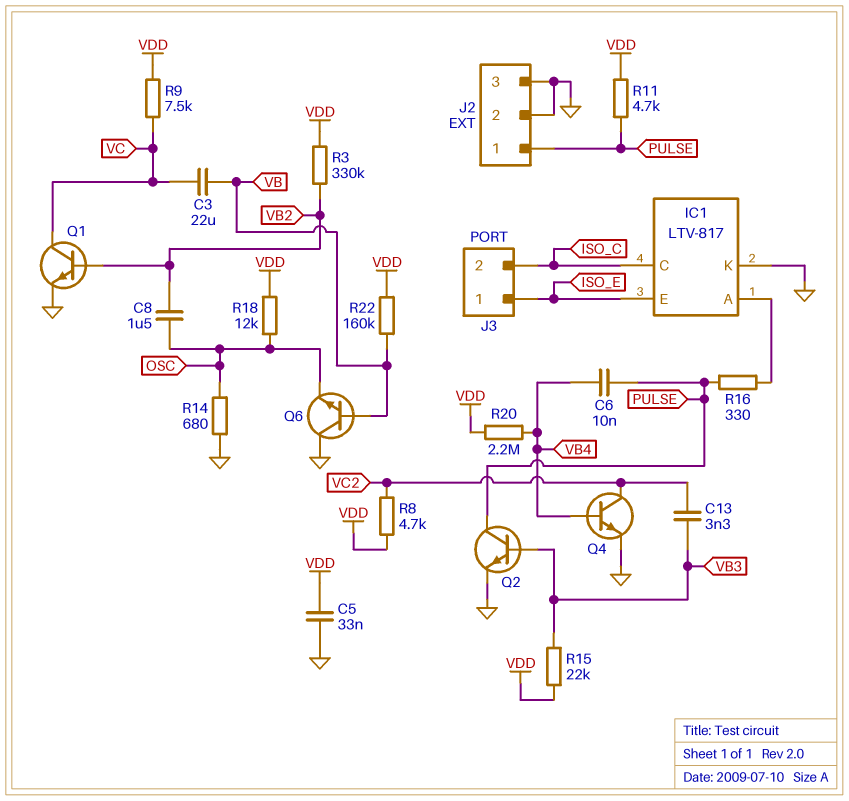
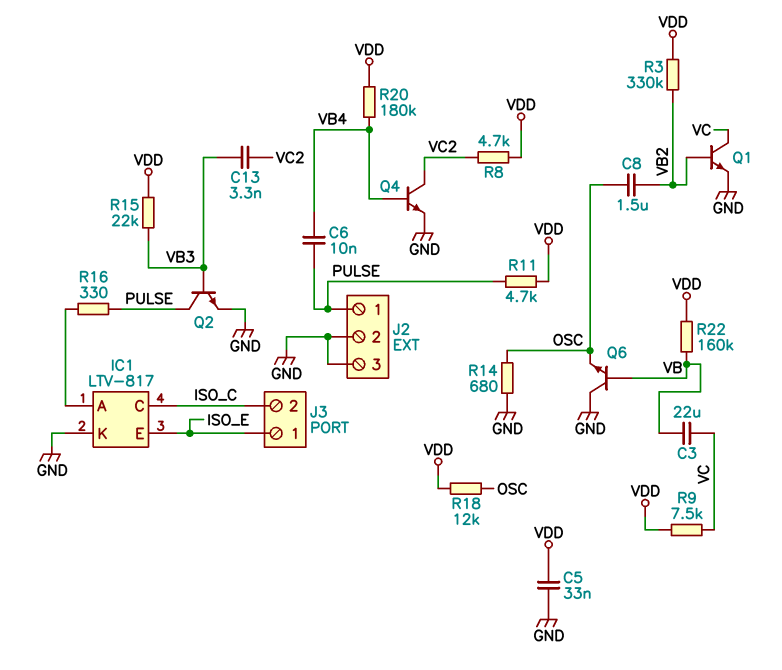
R20: 2.2M (VB4, VDD) -> 180k (VB4, VDD)

